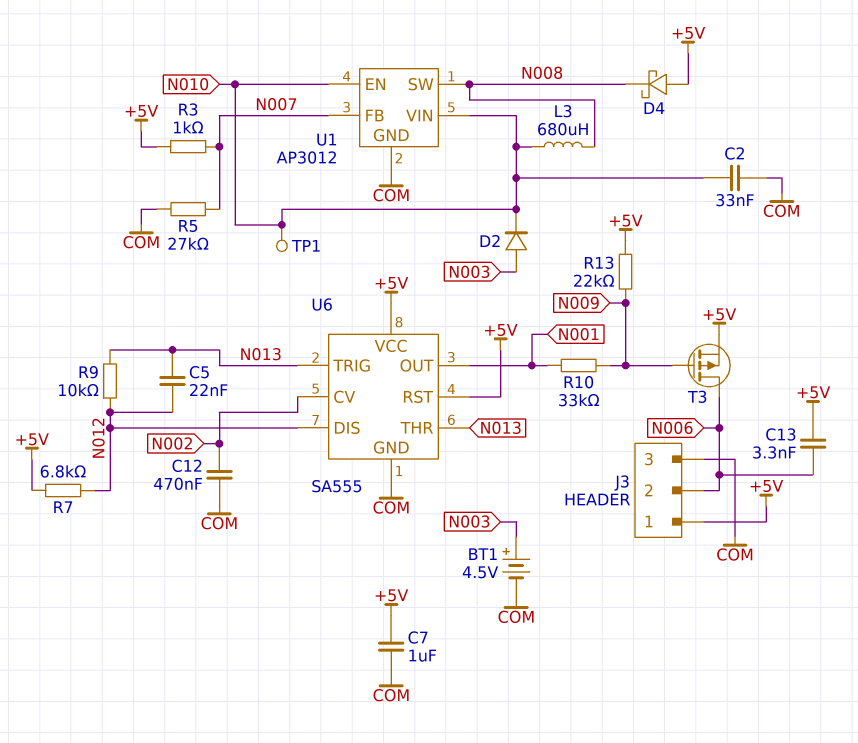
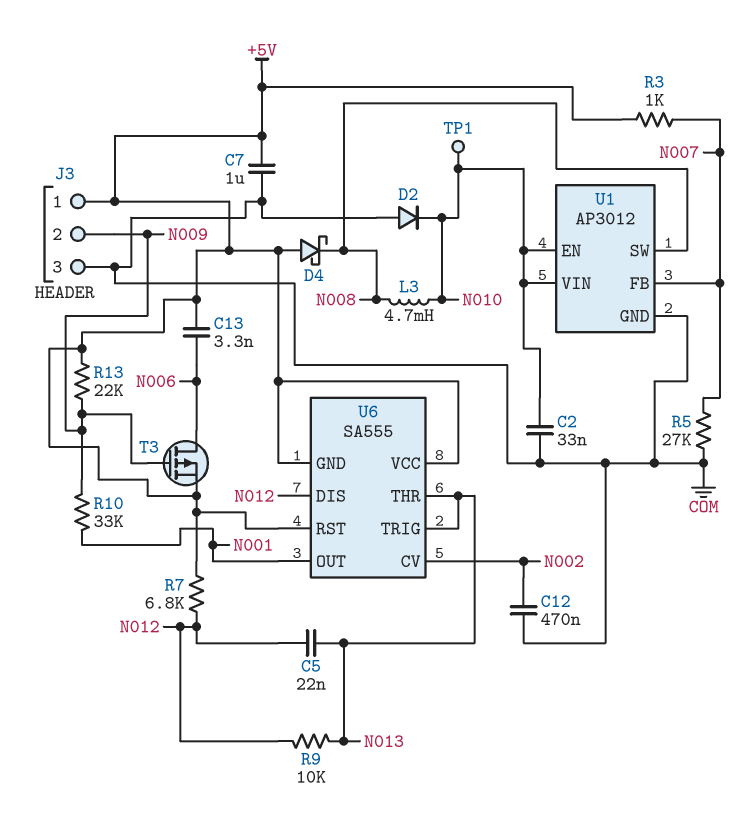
BT1: 4.5V (plus N003, minus COM) -> none
D2: diode (A N003, K N010) -> diode (A COM, K N010)
J3 pin 2: N006 -> N009
L3: 680uH (N008, N010) -> 4.7mH (N008, N010)
U6 pin GND: COM -> +5V

